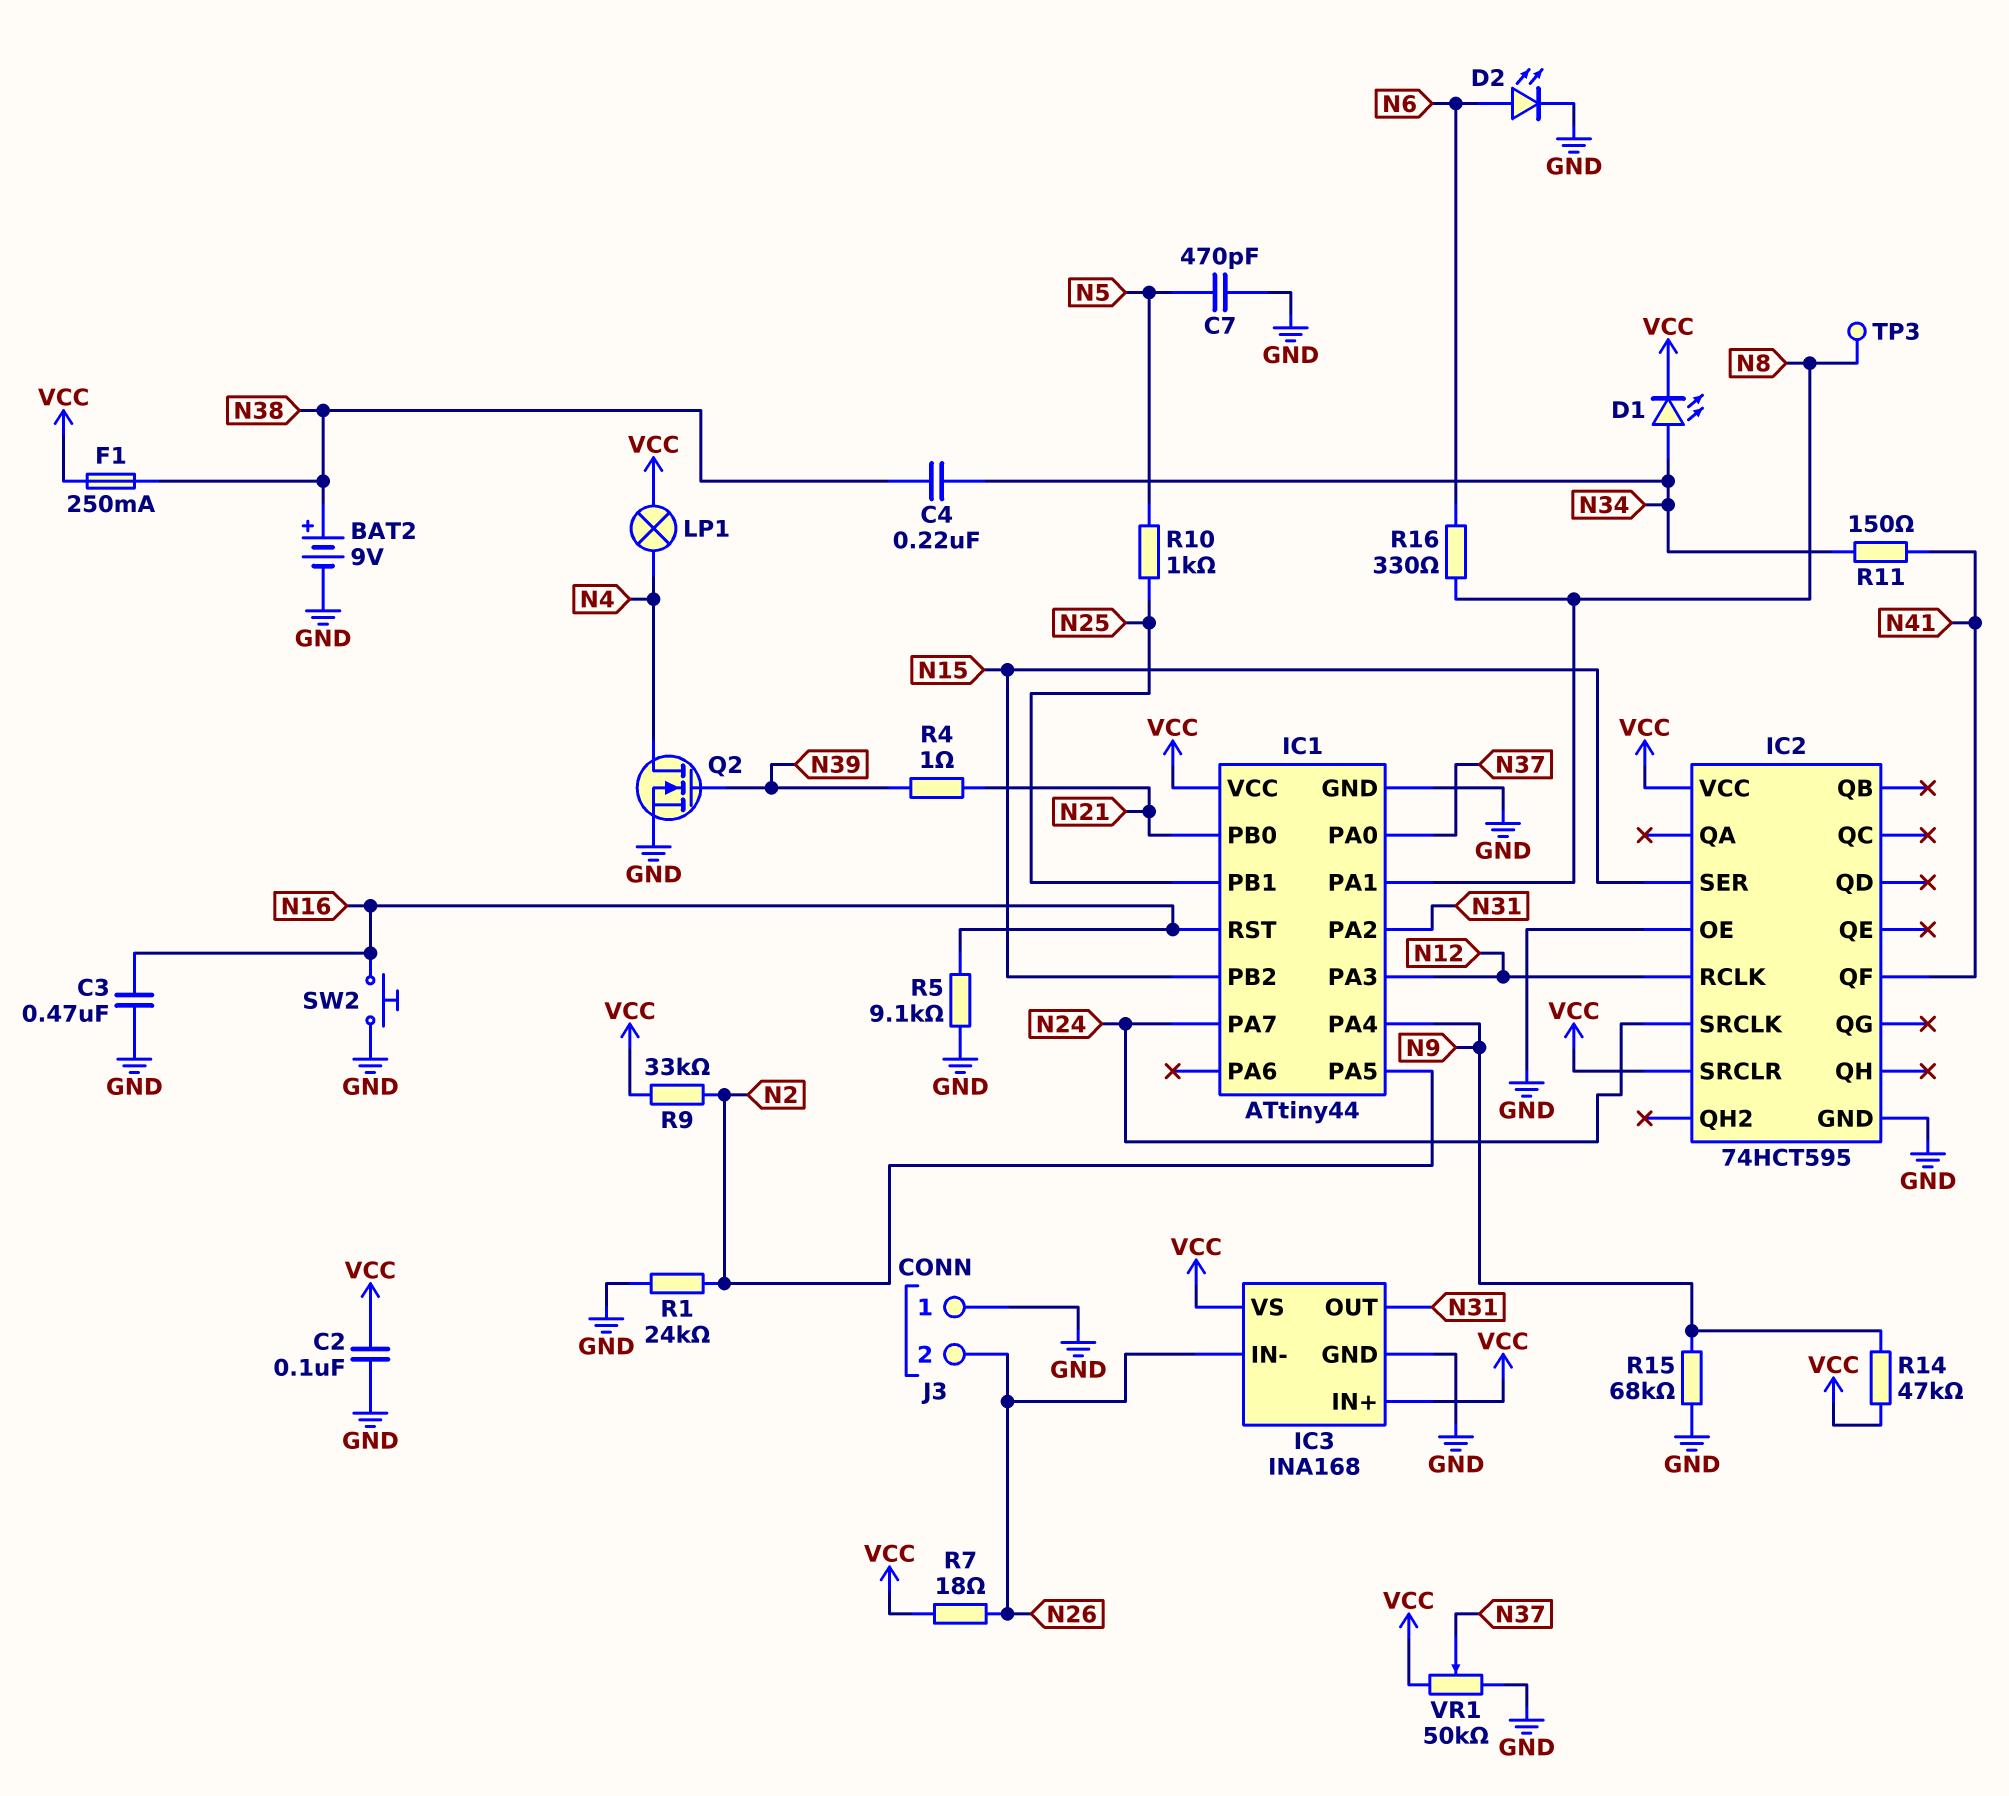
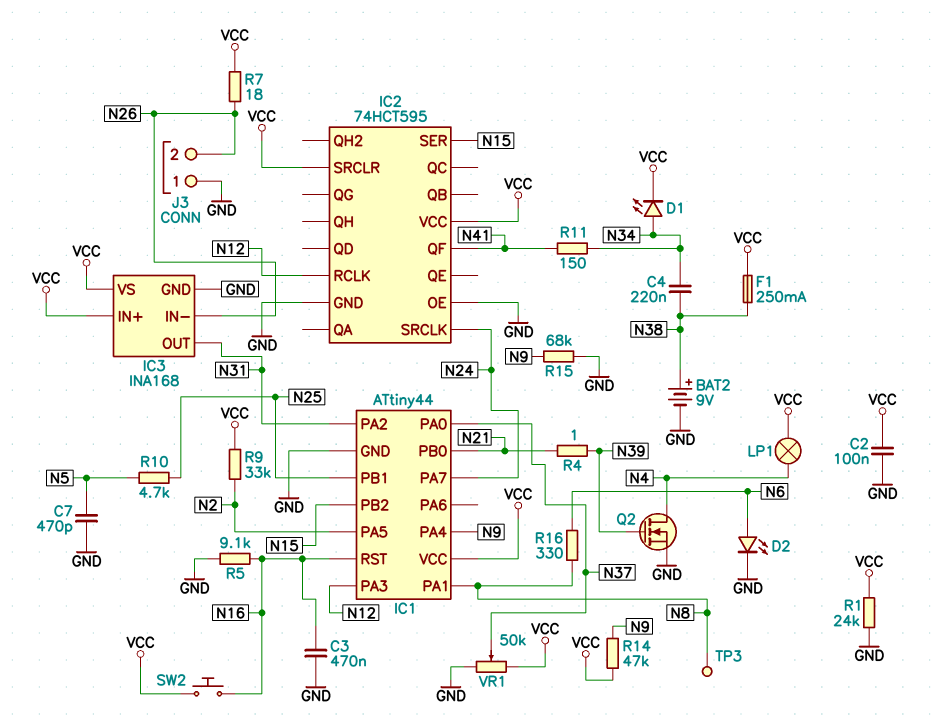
R1: 24k (GND, N2) -> 24k (GND, VCC)
R10: 1k (N5, N25) -> 4.7k (N5, N25)
SW2: button (GND, N16) -> button (N16, VCC)

